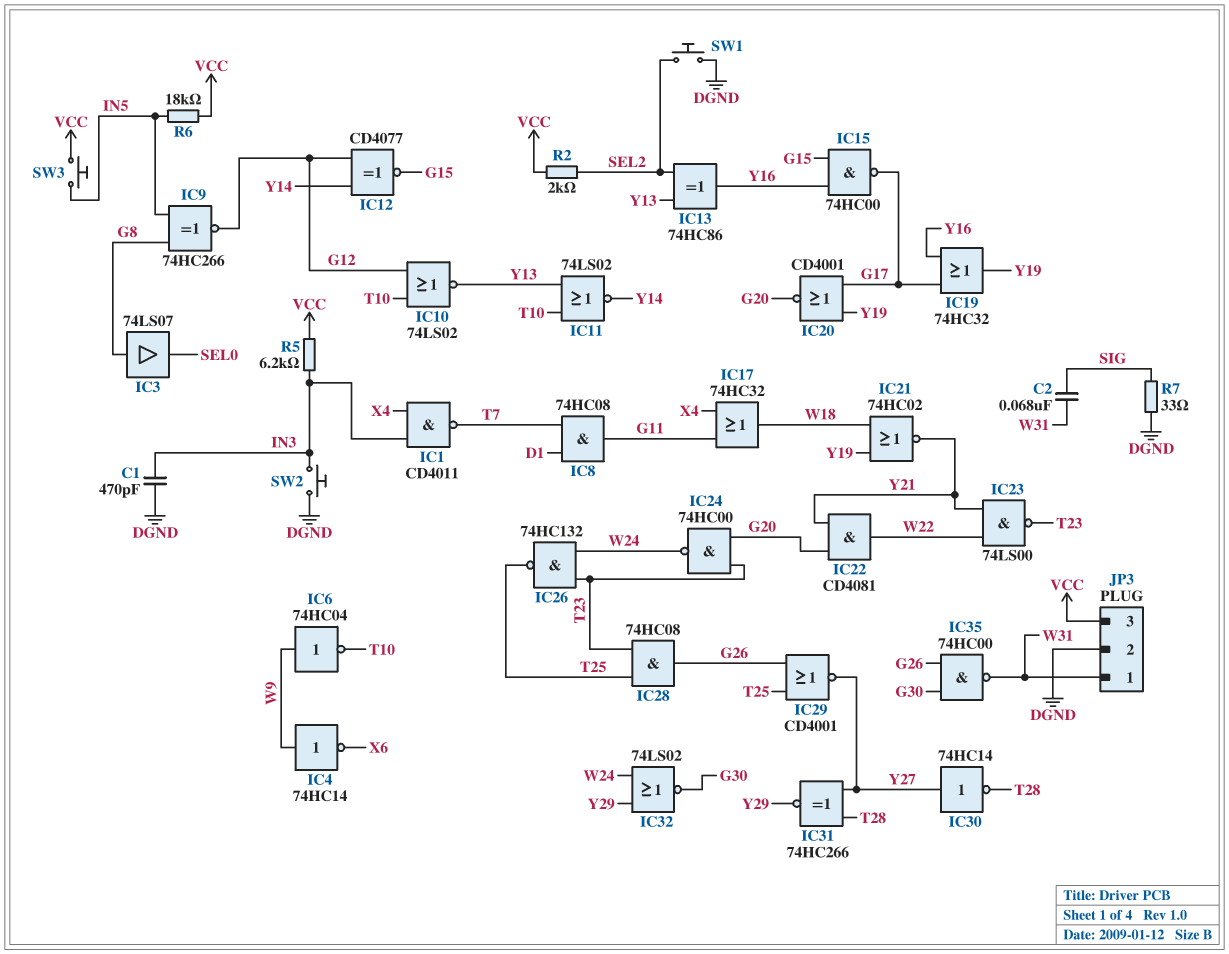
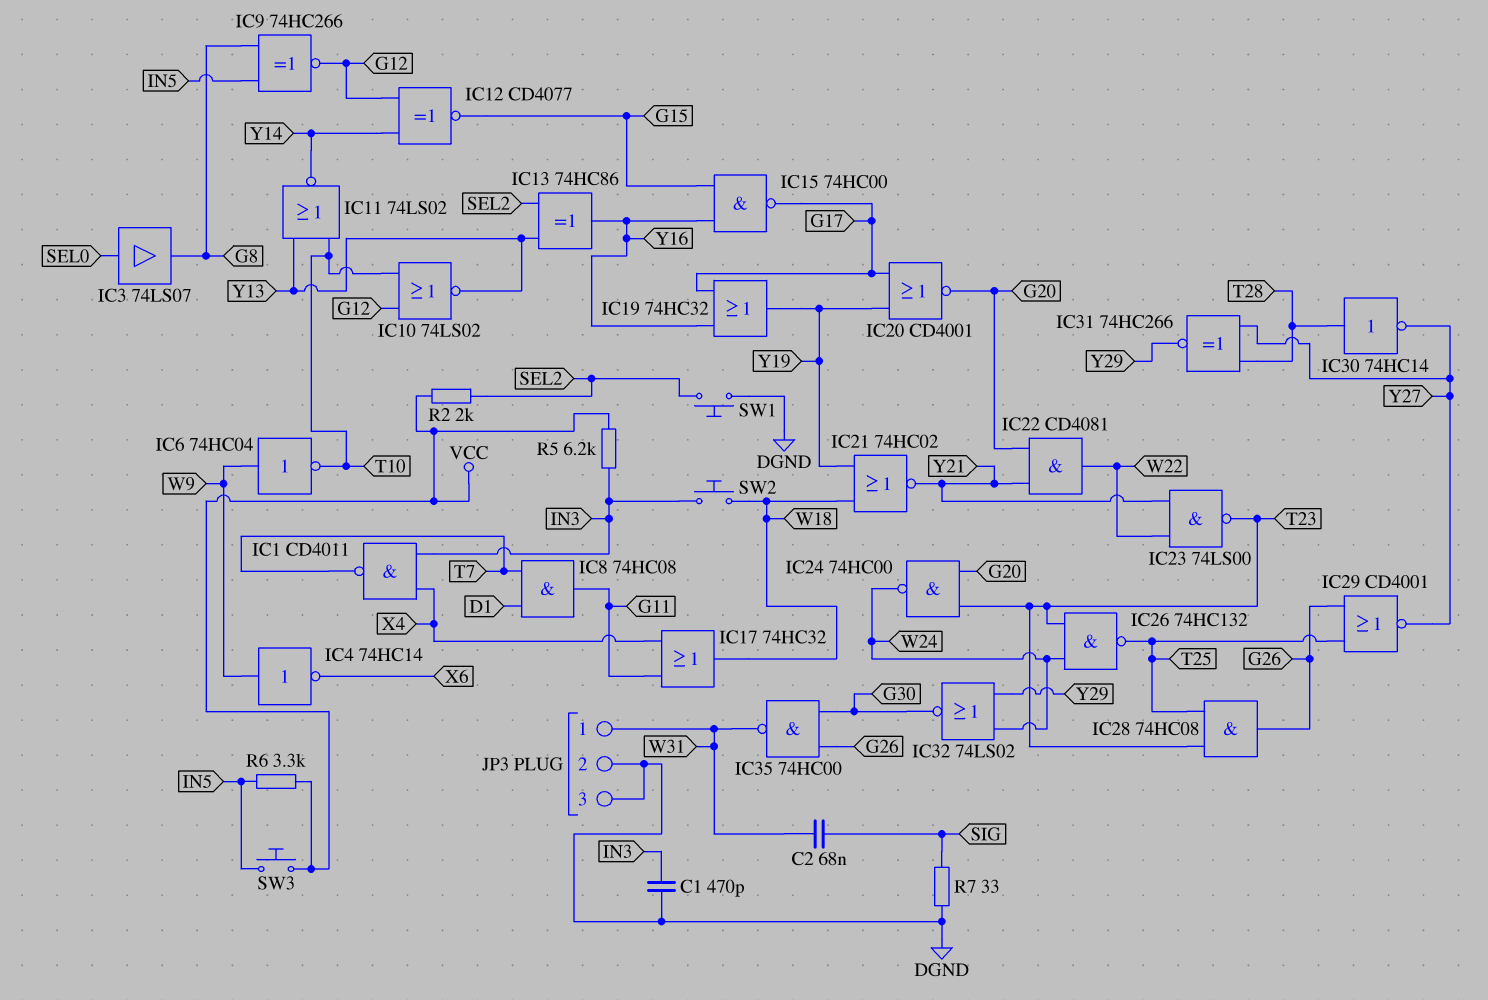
IC3: buffer 74LS07 (in G8, out SEL0) -> buffer 74LS07 (in SEL0, out G8)
IC30: NOT 74HC14 (in Y27, out T28) -> NOT 74HC14 (in T28, out Y27)
JP3 pin 3: VCC -> DGND
R6: 18k (IN5, VCC) -> 3.3k (IN5, VCC)
SW2: button (DGND, IN3) -> button (IN3, W18)

